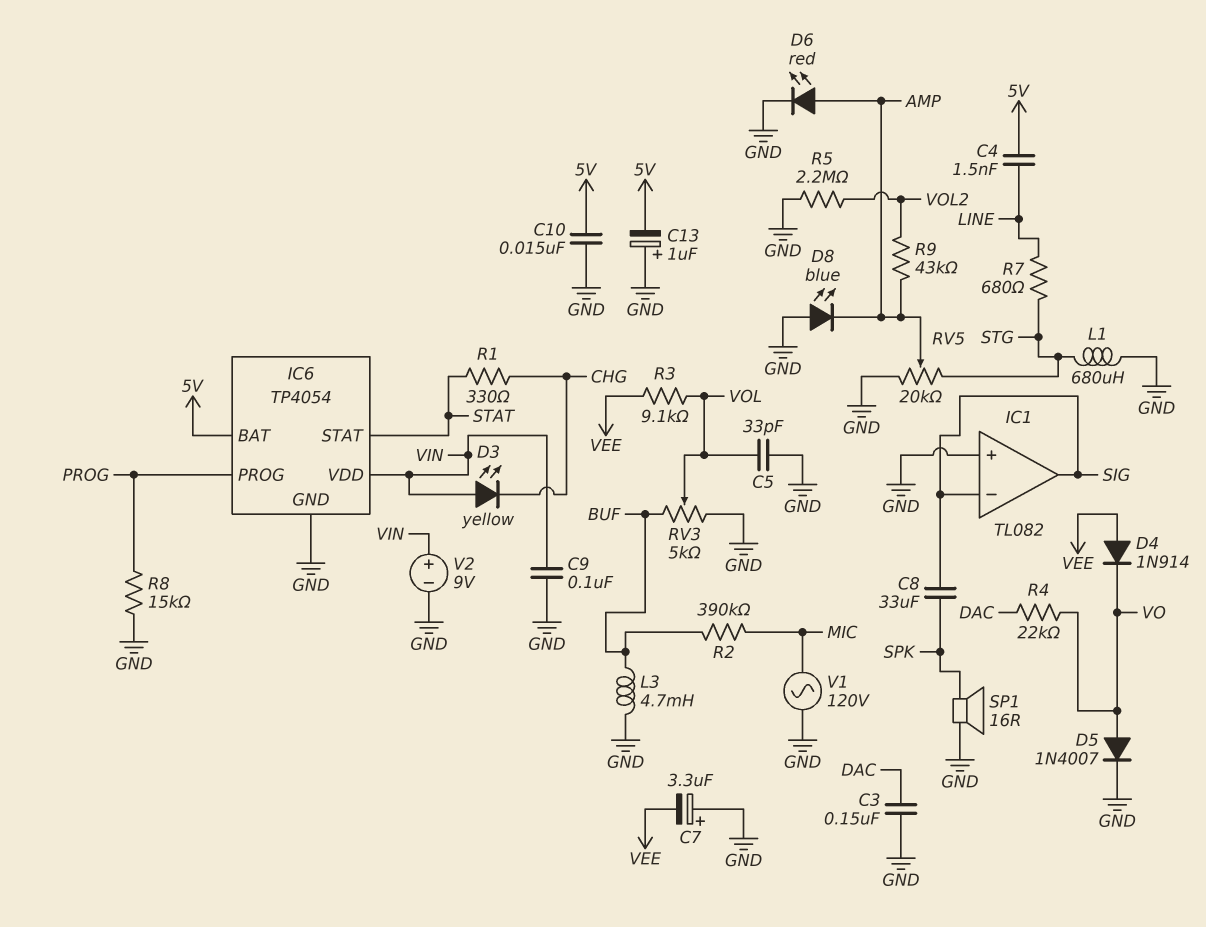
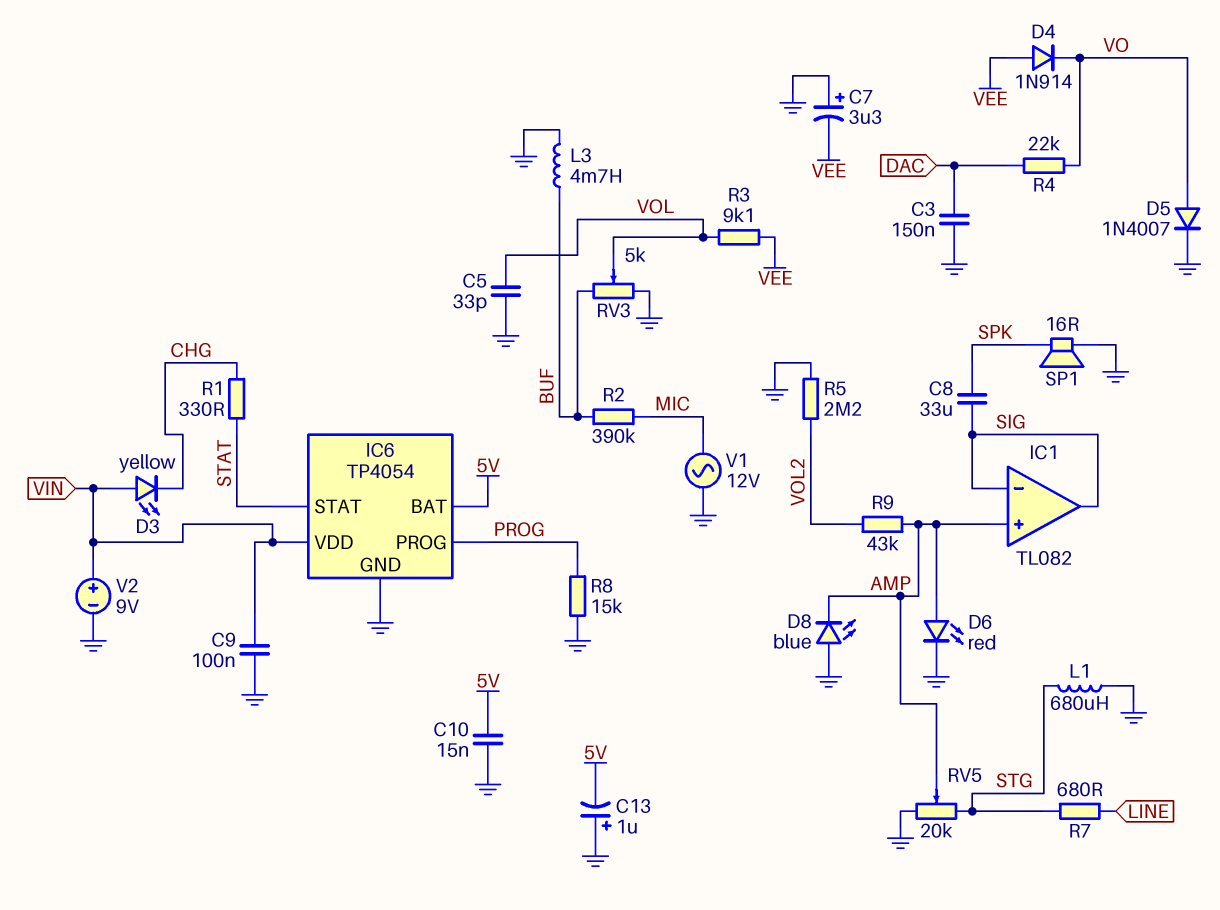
C4: 1.5nF (5V, LINE) -> none
IC1 pin in+: GND -> AMP
V1: AC 120V (GND, MIC) -> AC 12V (GND, MIC)

